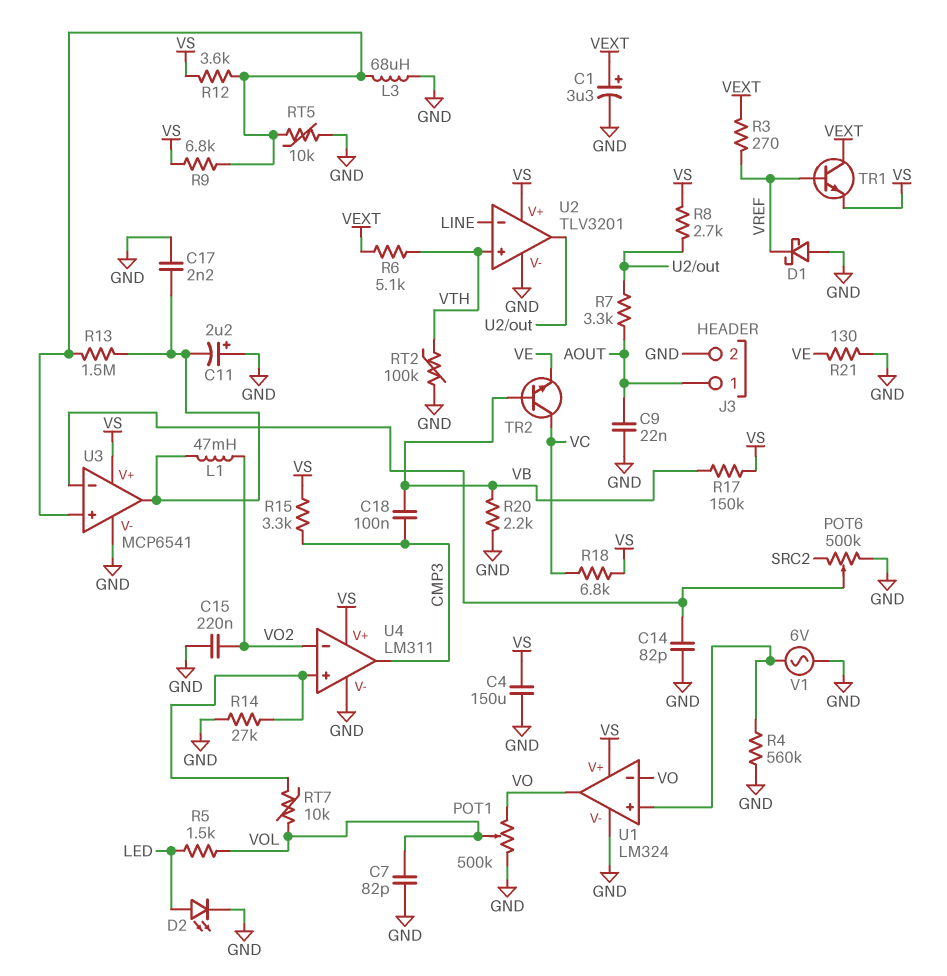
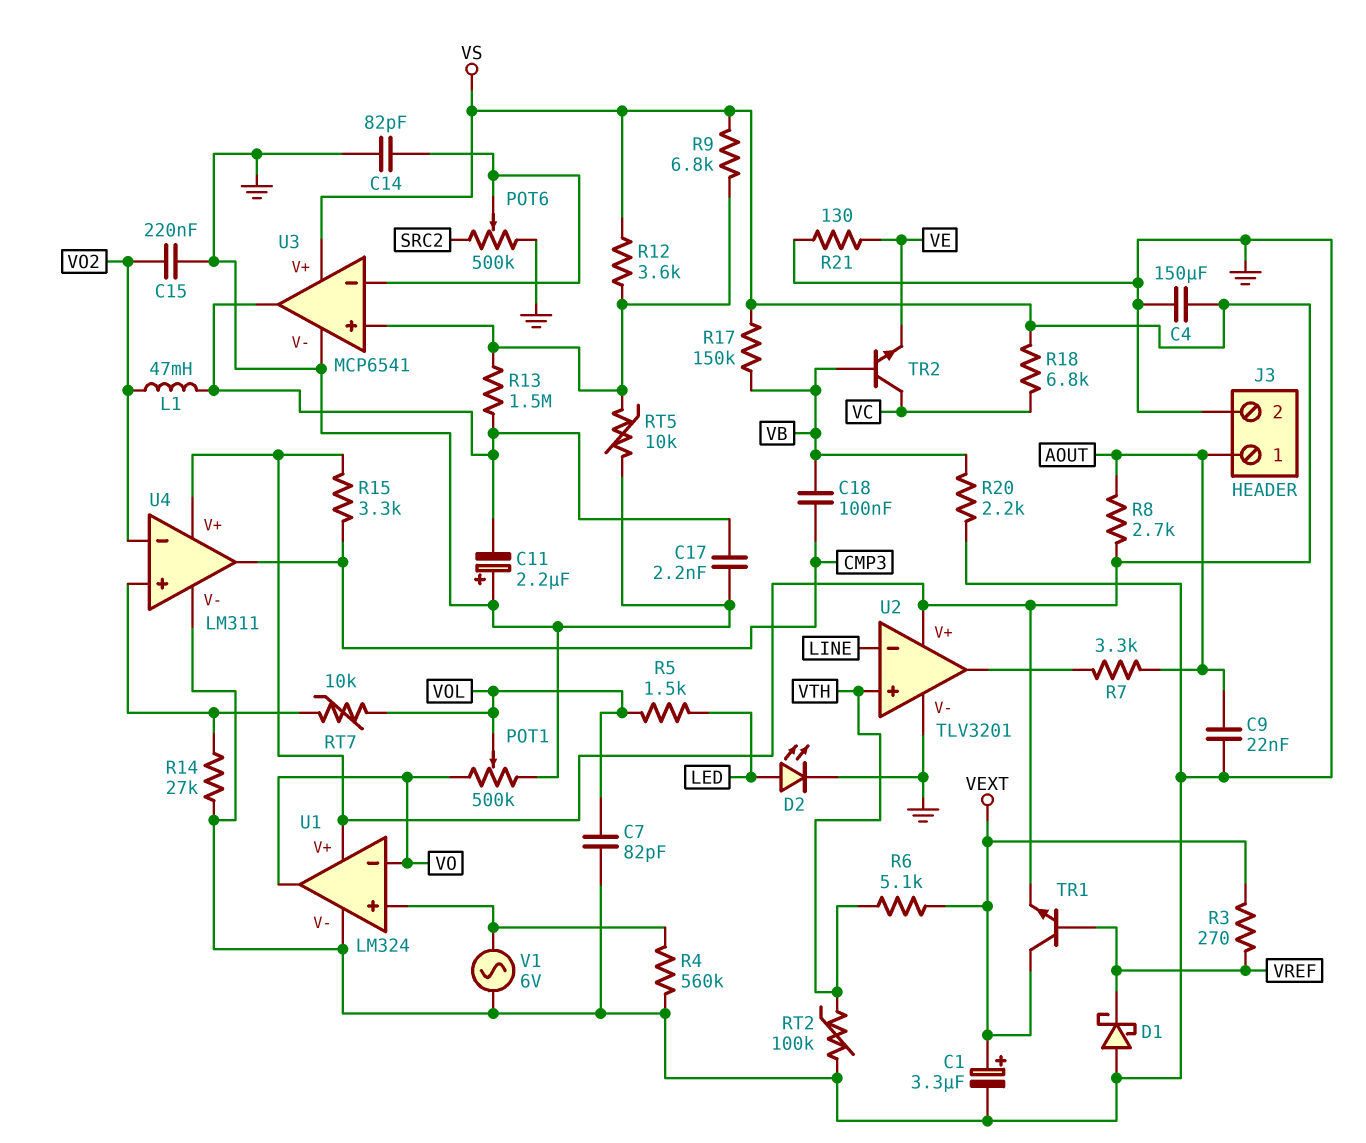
L3: 68uH (GND, U3/in+) -> none
R8: 2.7k (U2/out, VS) -> 2.7k (AOUT, VS)

